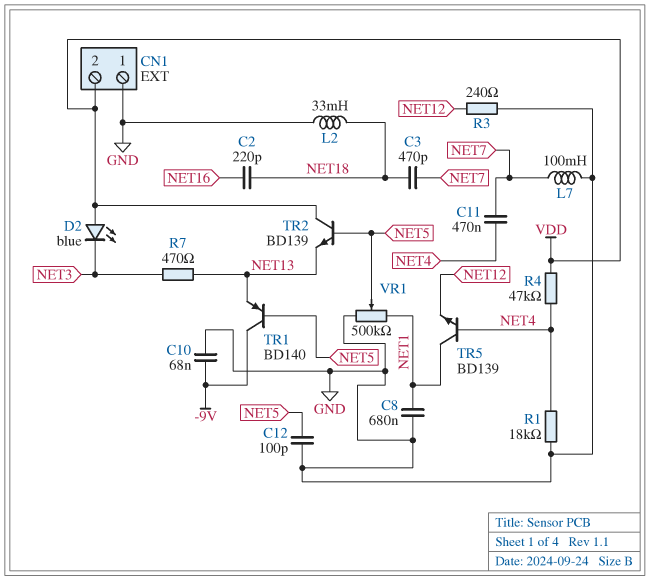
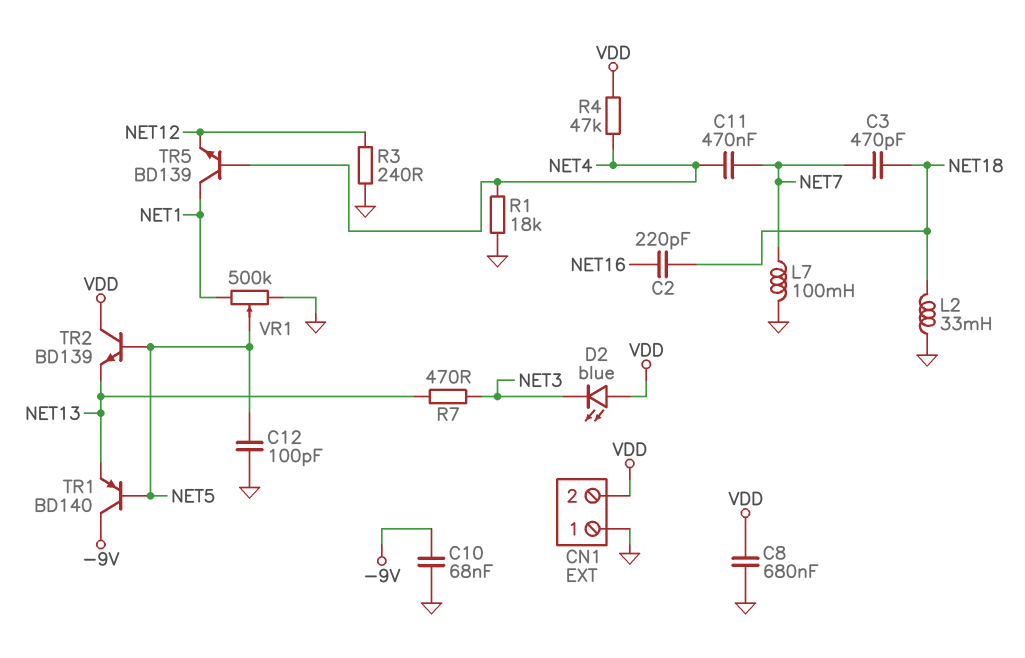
C8: 680nF (GND, NET1) -> 680nF (GND, VDD)

